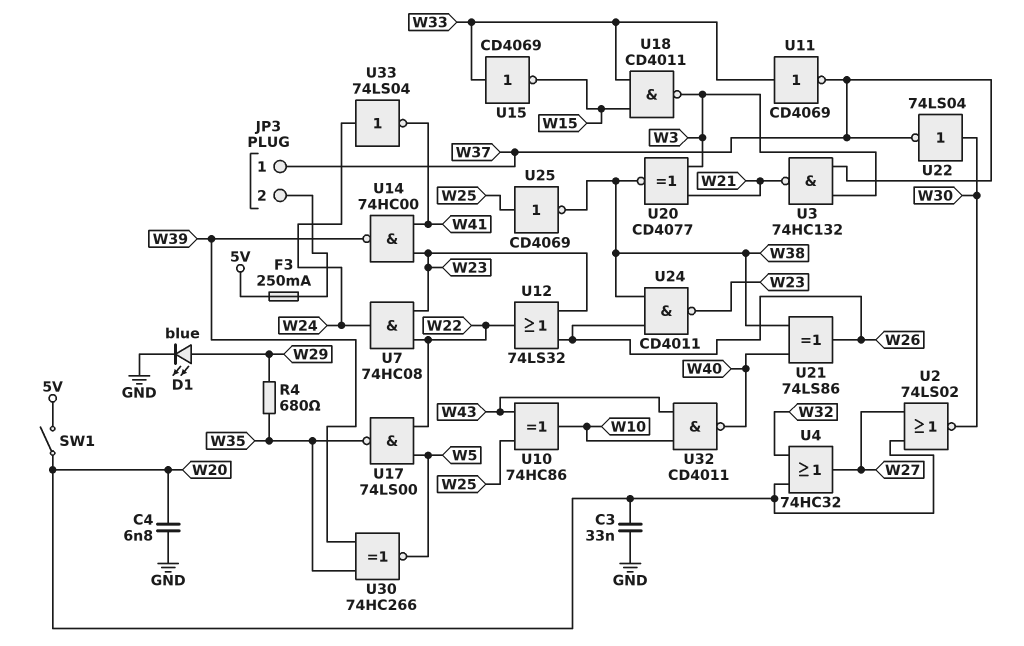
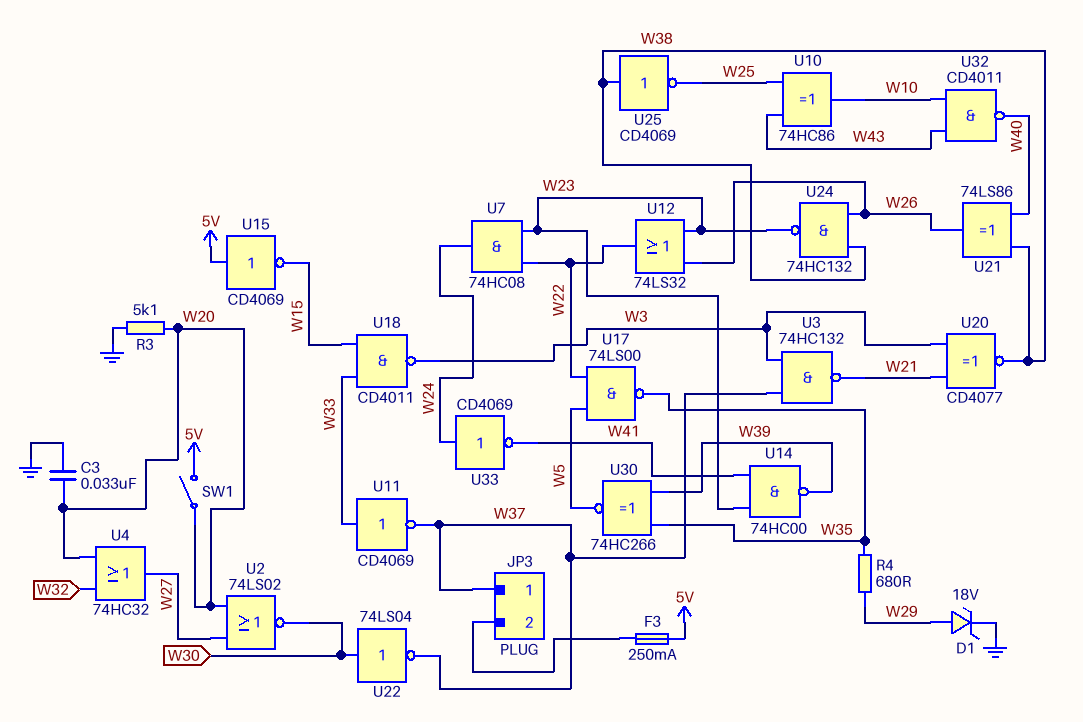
C4: 6.8nF (GND, W20) -> none
D1: LED blue (A W29, K GND) -> zener 18V (A W29, K GND)
R3: none -> 5.1k (GND, W20)
U15: NOT CD4069 (in W33, out W15) -> NOT CD4069 (in 5V, out W15)
U24: NAND CD4011 (in W26, in W38, out W23) -> NAND 74HC132 (in W26, in W38, out W23)
U25: NOT CD4069 (in W25, out W38) -> NOT CD4069 (in W38, out W25)
U33: NOT 74LS04 (in W24, out W41) -> NOT CD4069 (in W24, out W41)

